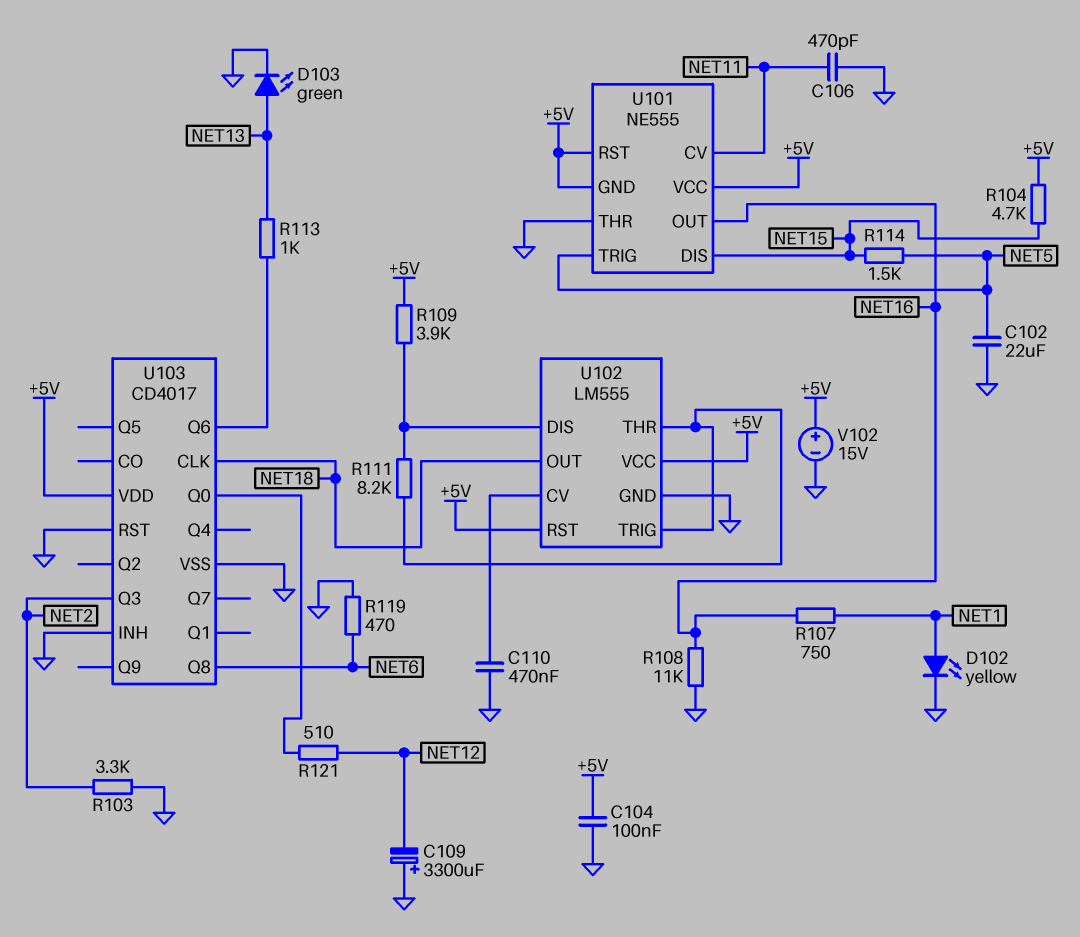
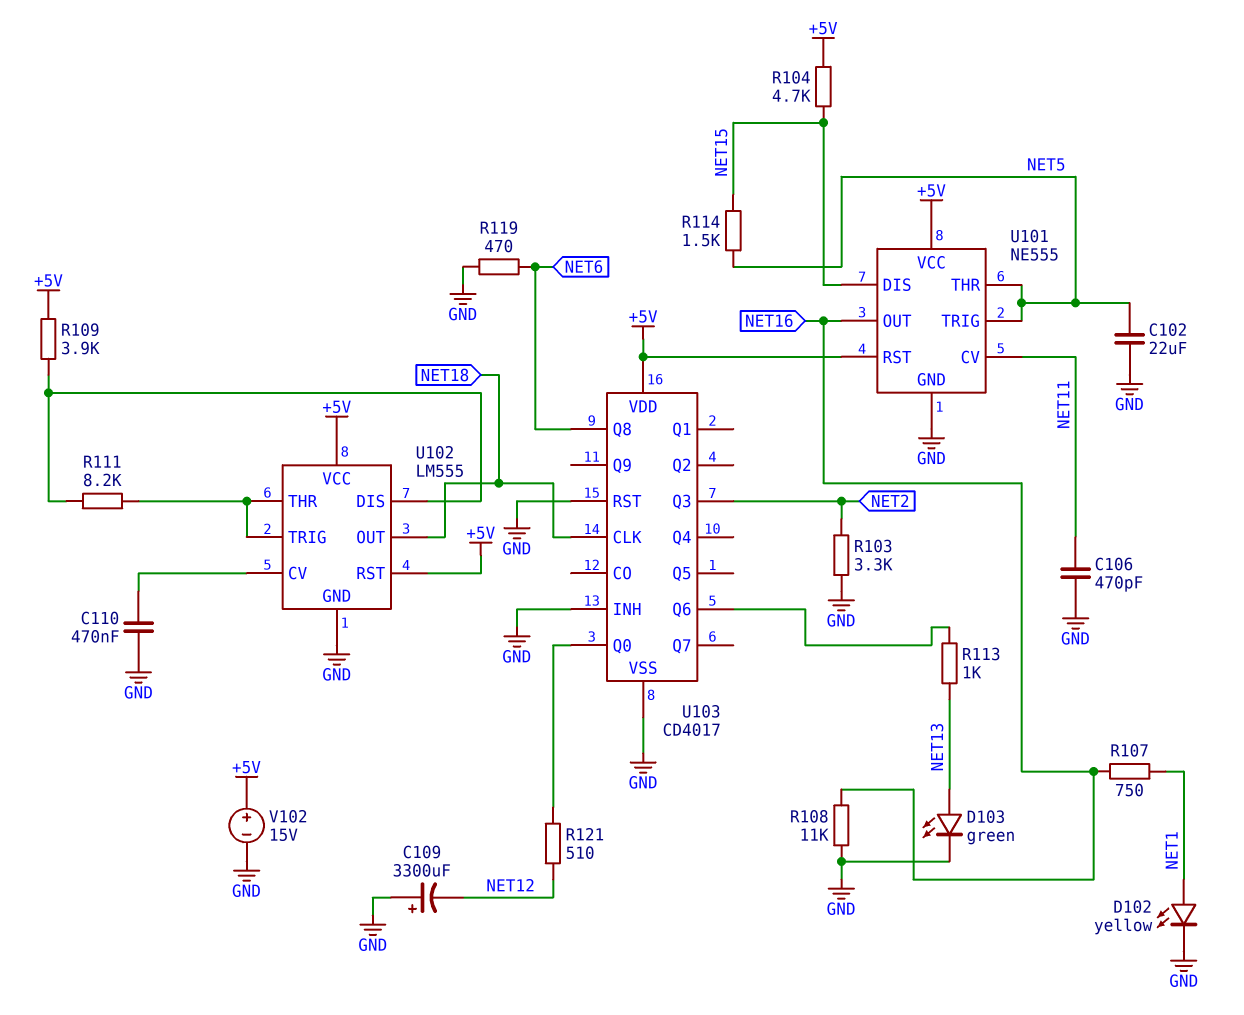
C104: 100nF (+5V, GND) -> none
U101 pin GND: +5V -> GND
U101 pin THR: GND -> NET5

